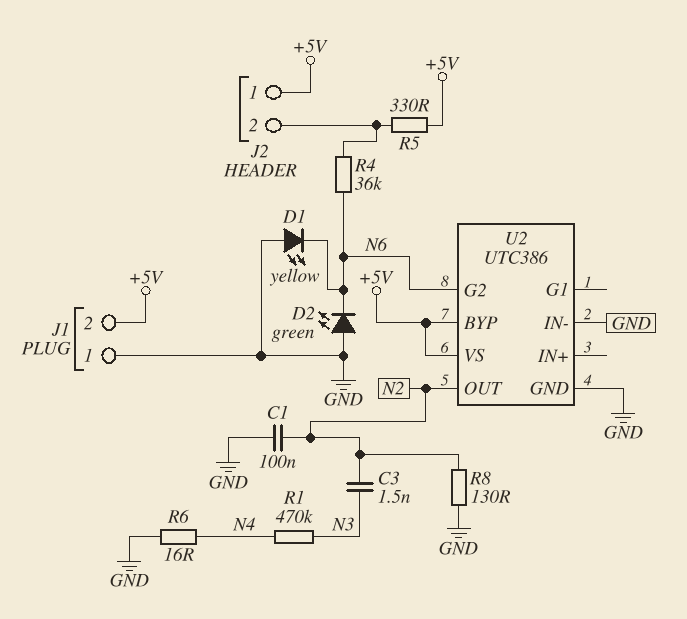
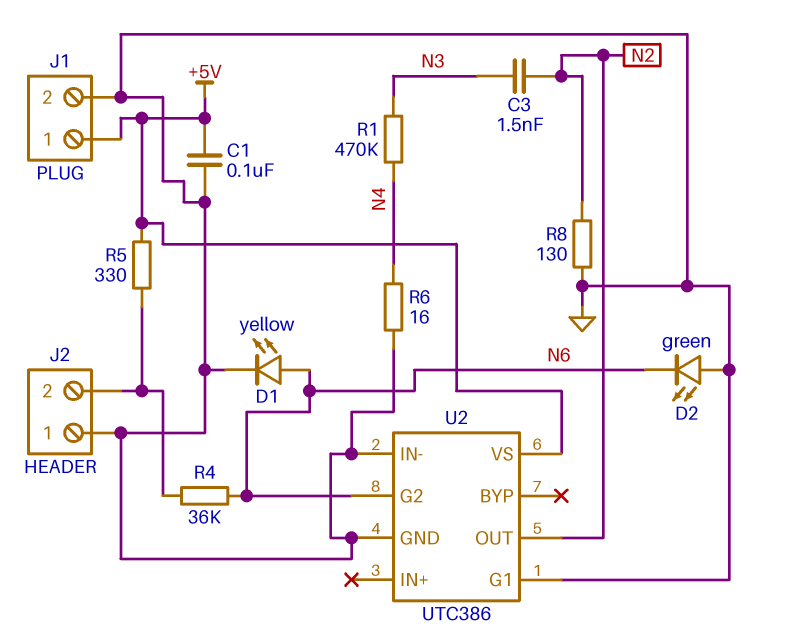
C1: 100nF (GND, N2) -> 100nF (+5V, GND)
D1: LED yellow (A GND, K N6) -> LED yellow (A N6, K GND)
J1 pin 1: GND -> +5V
J1 pin 2: +5V -> GND
J2 pin 1: +5V -> GND
U2 pin BYP: +5V -> none
U2 pin G1: none -> GND

